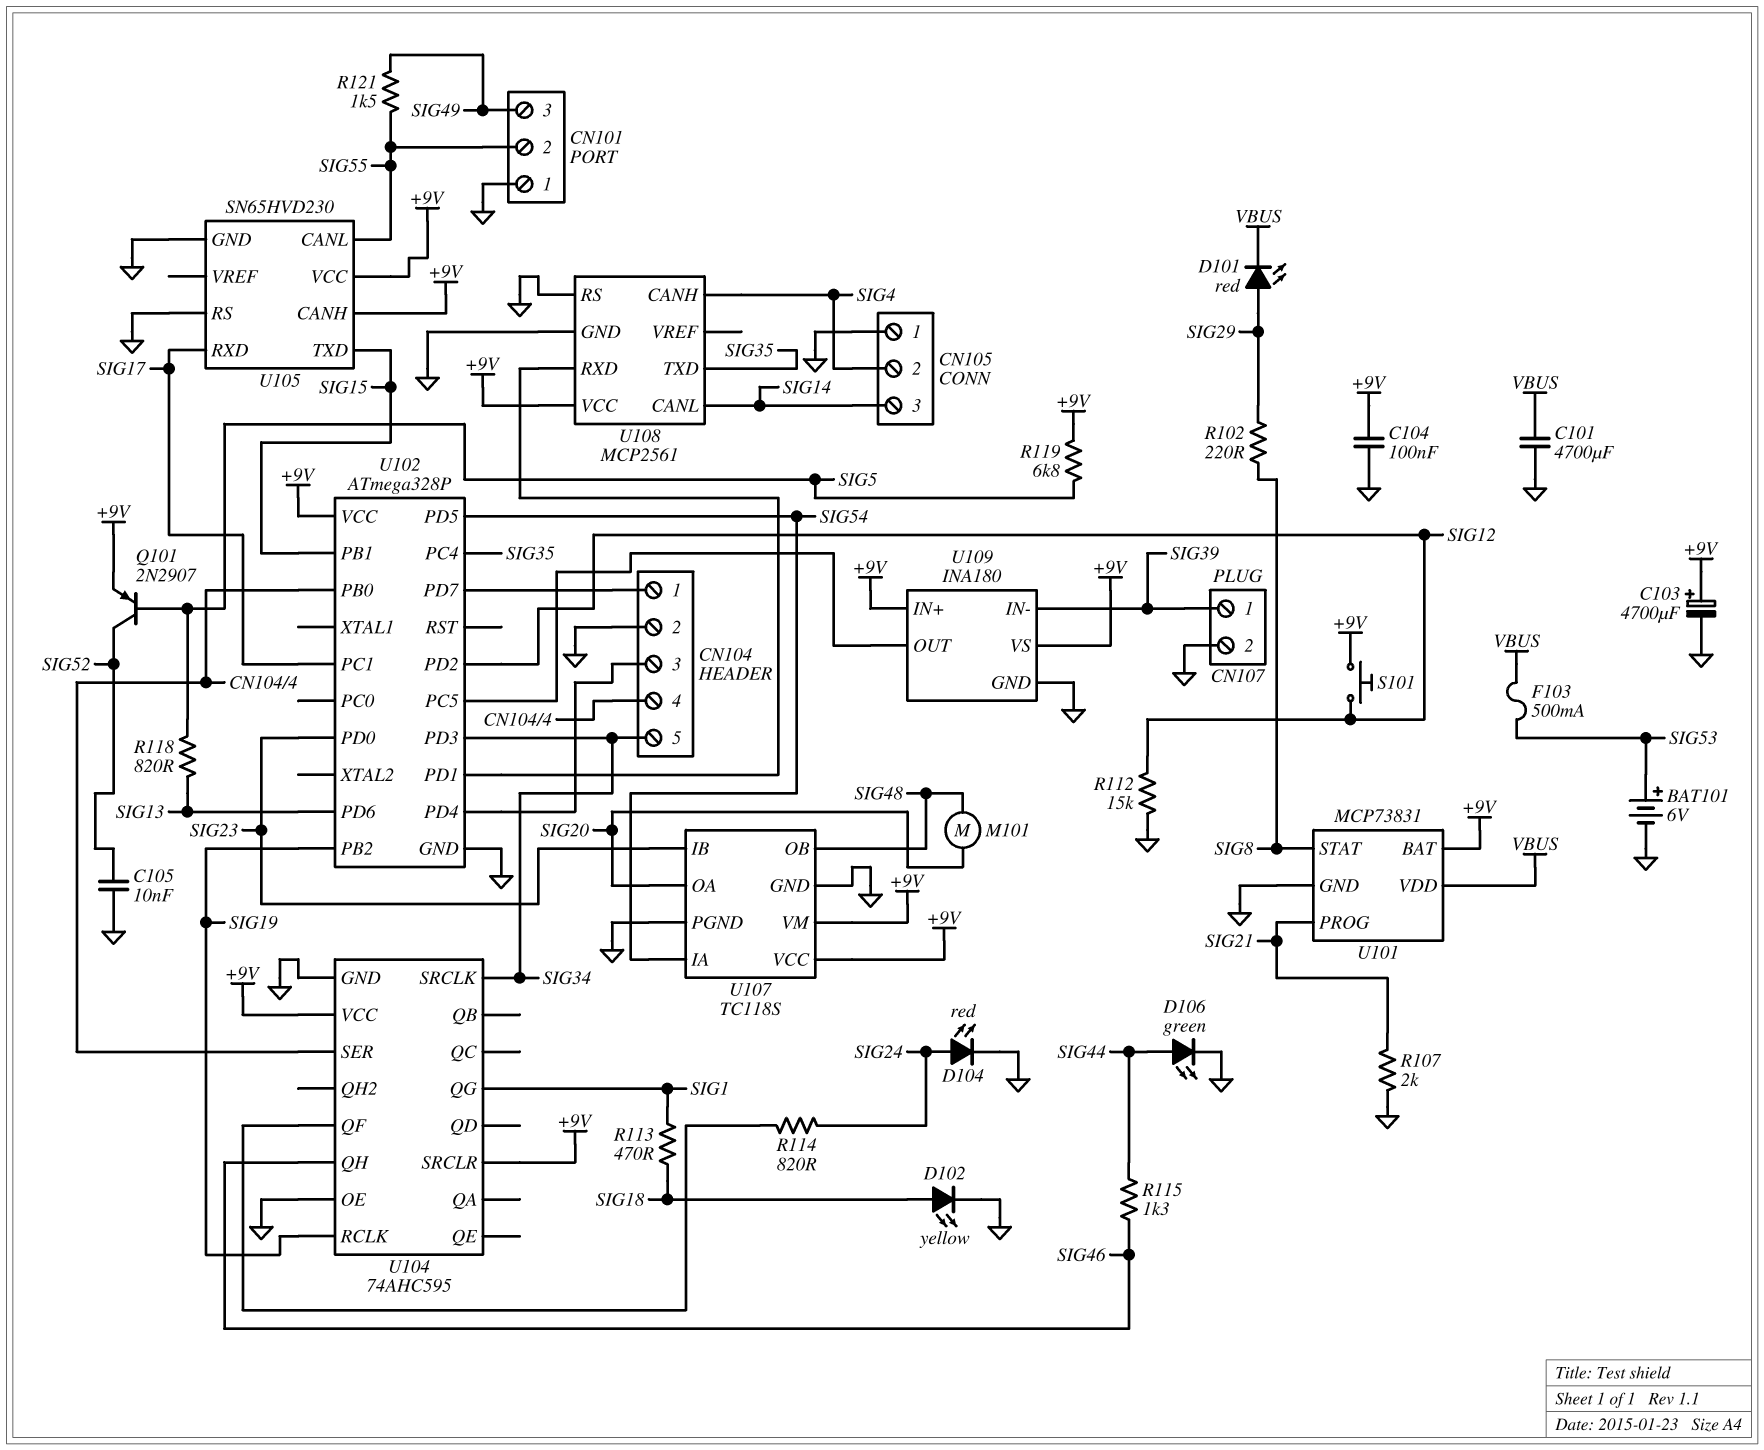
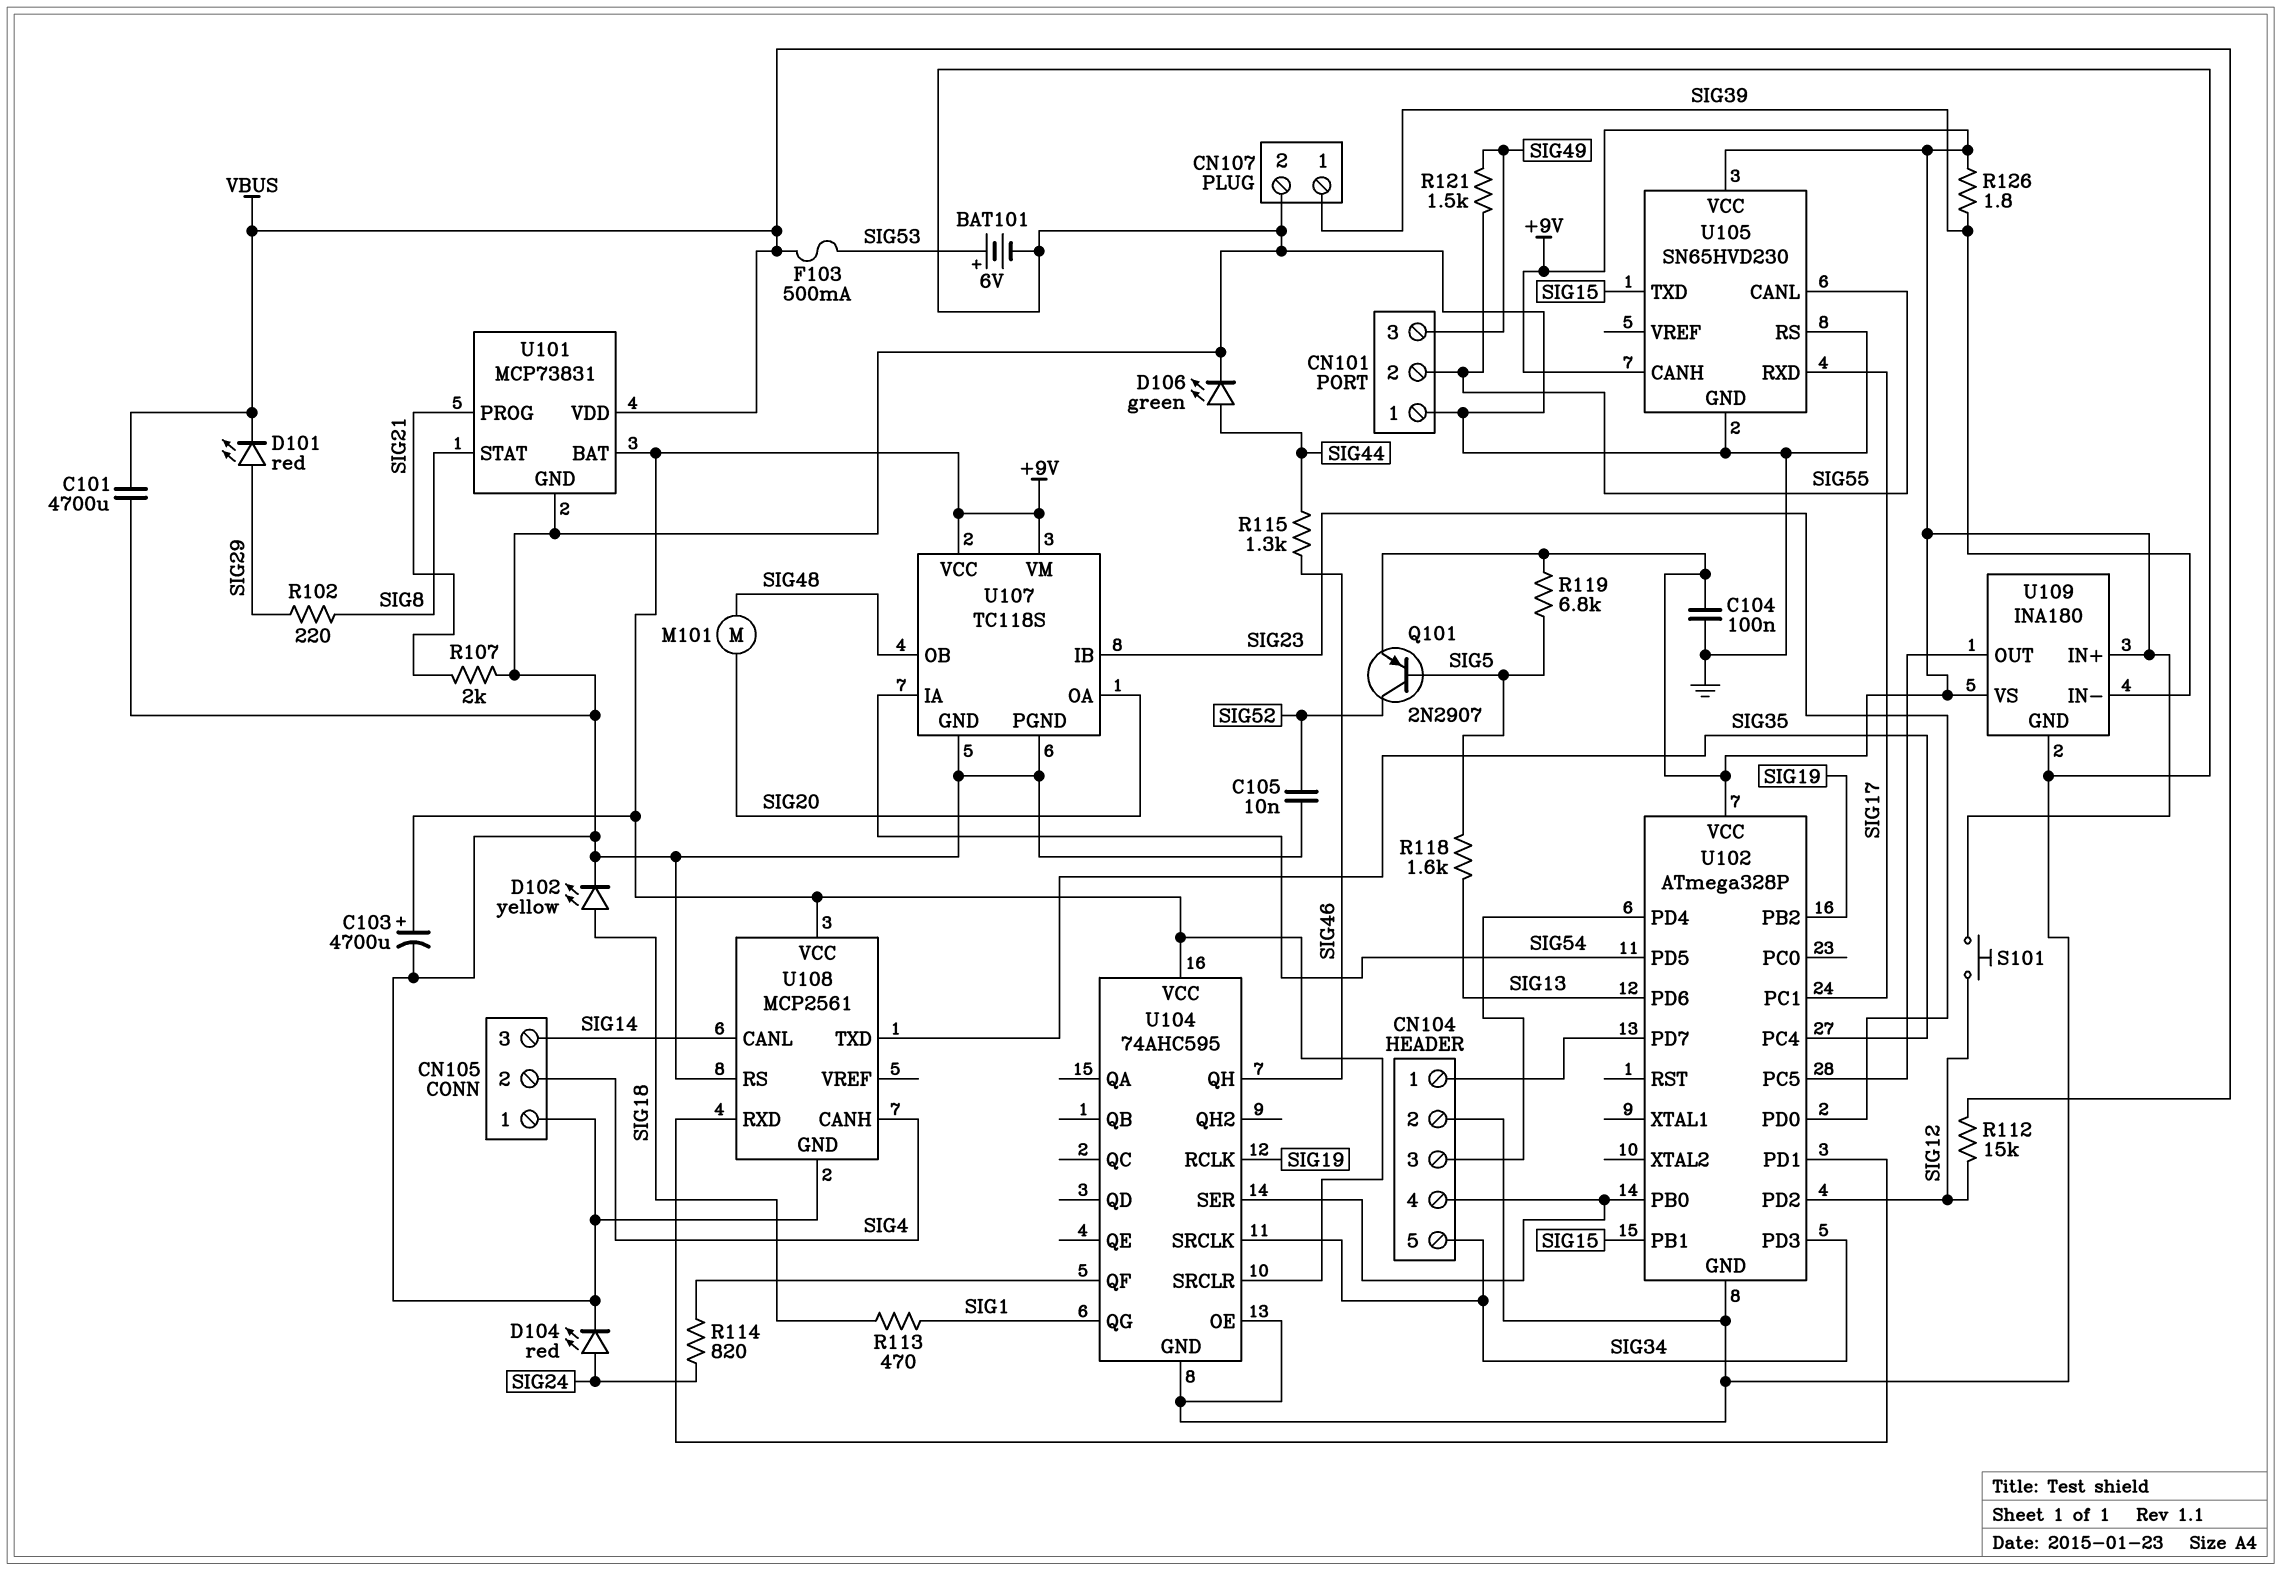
R112: 15k (GND, SIG12) -> 15k (SIG12, VBUS)
R118: 820 (SIG5, SIG13) -> 1.6k (SIG5, SIG13)
R126: none -> 1.8 (+9V, SIG39)

